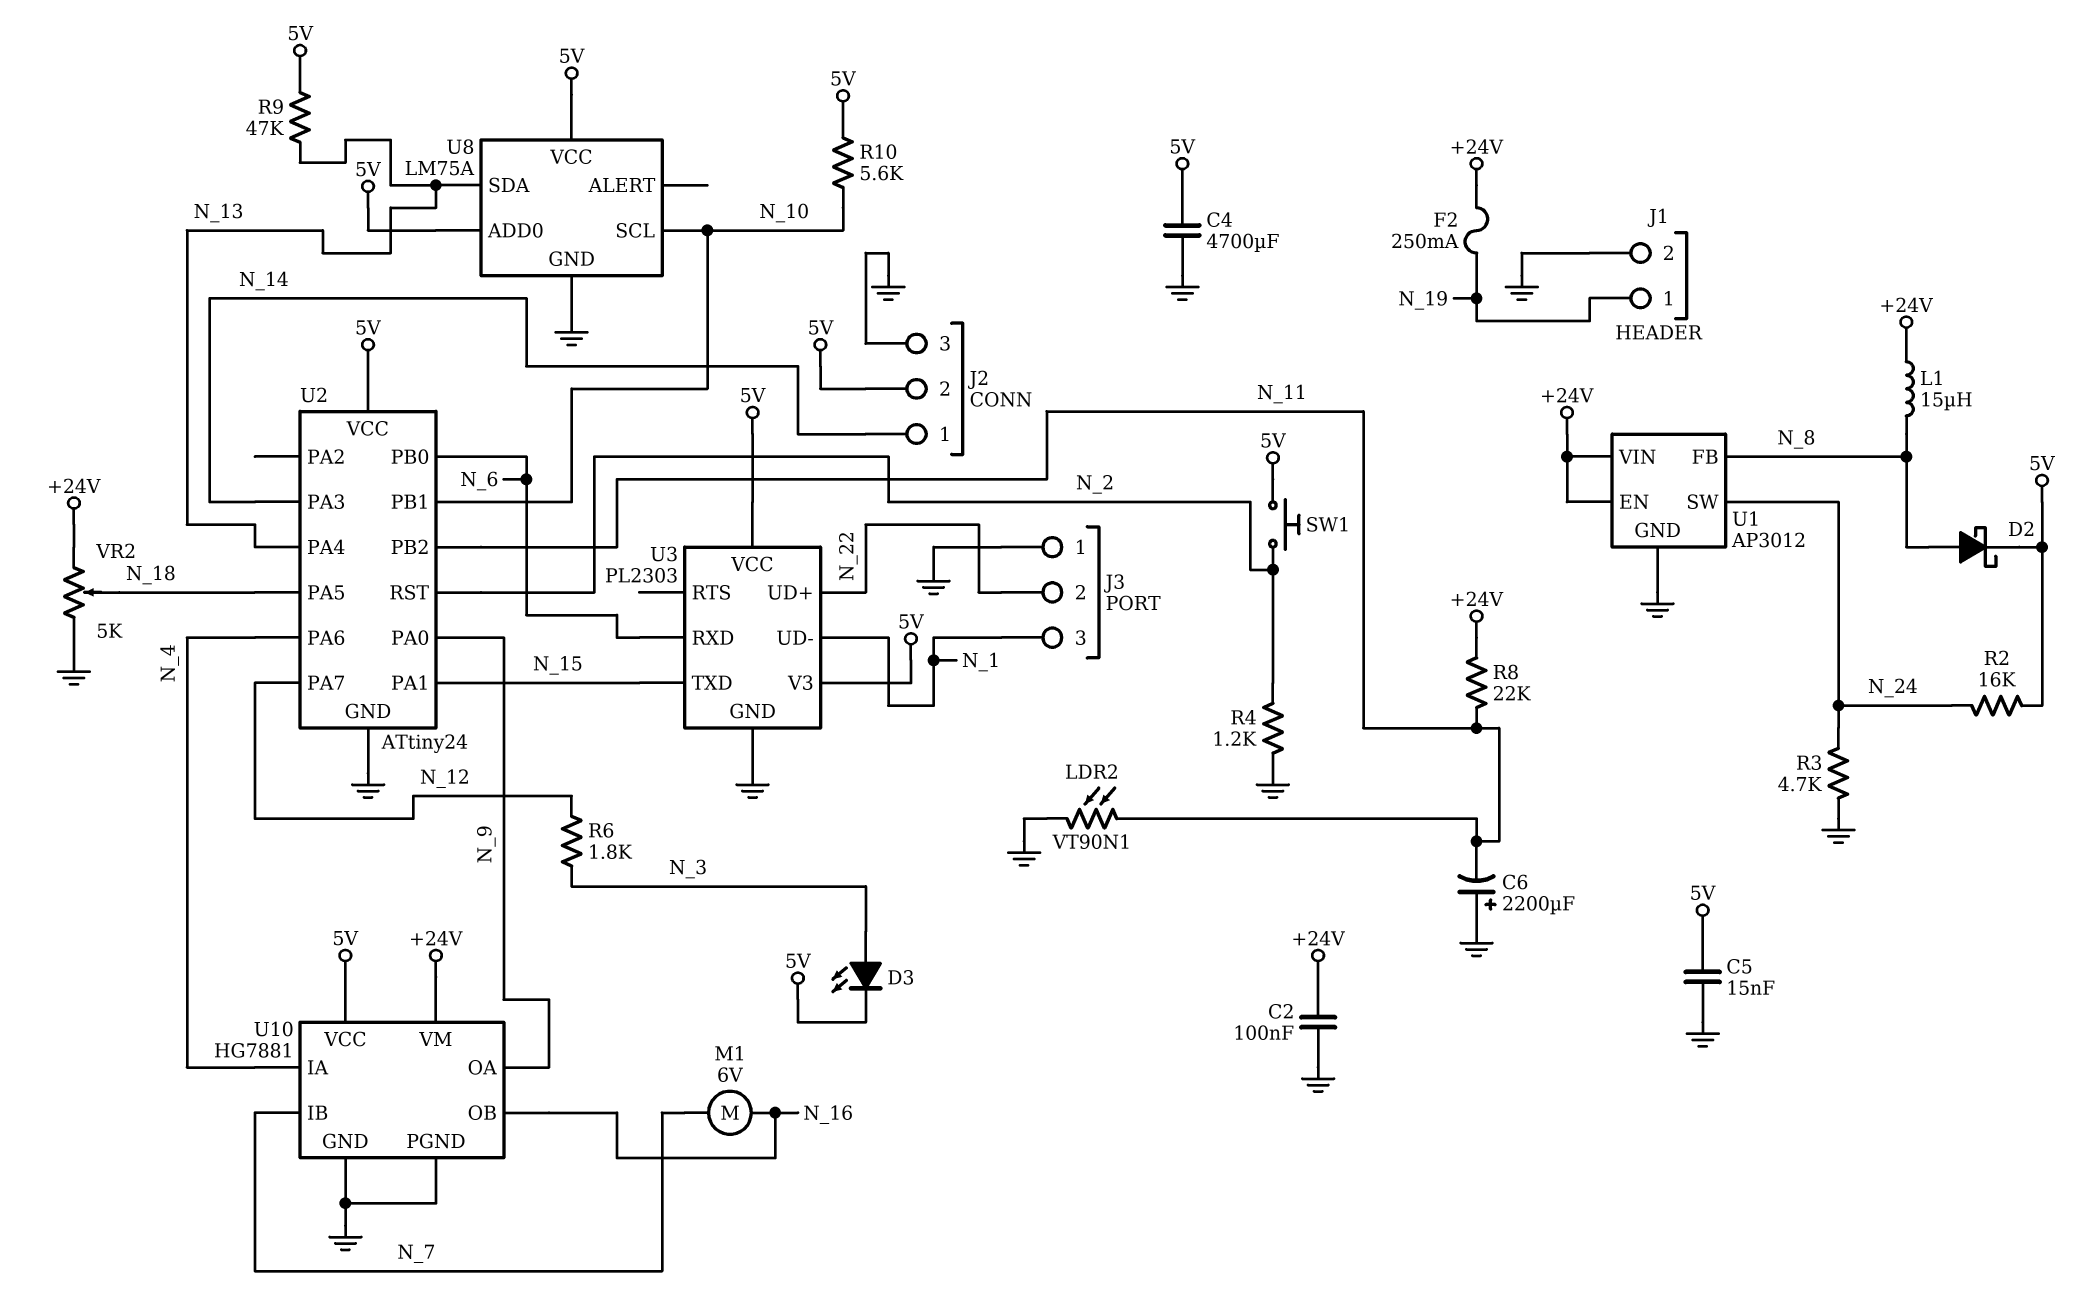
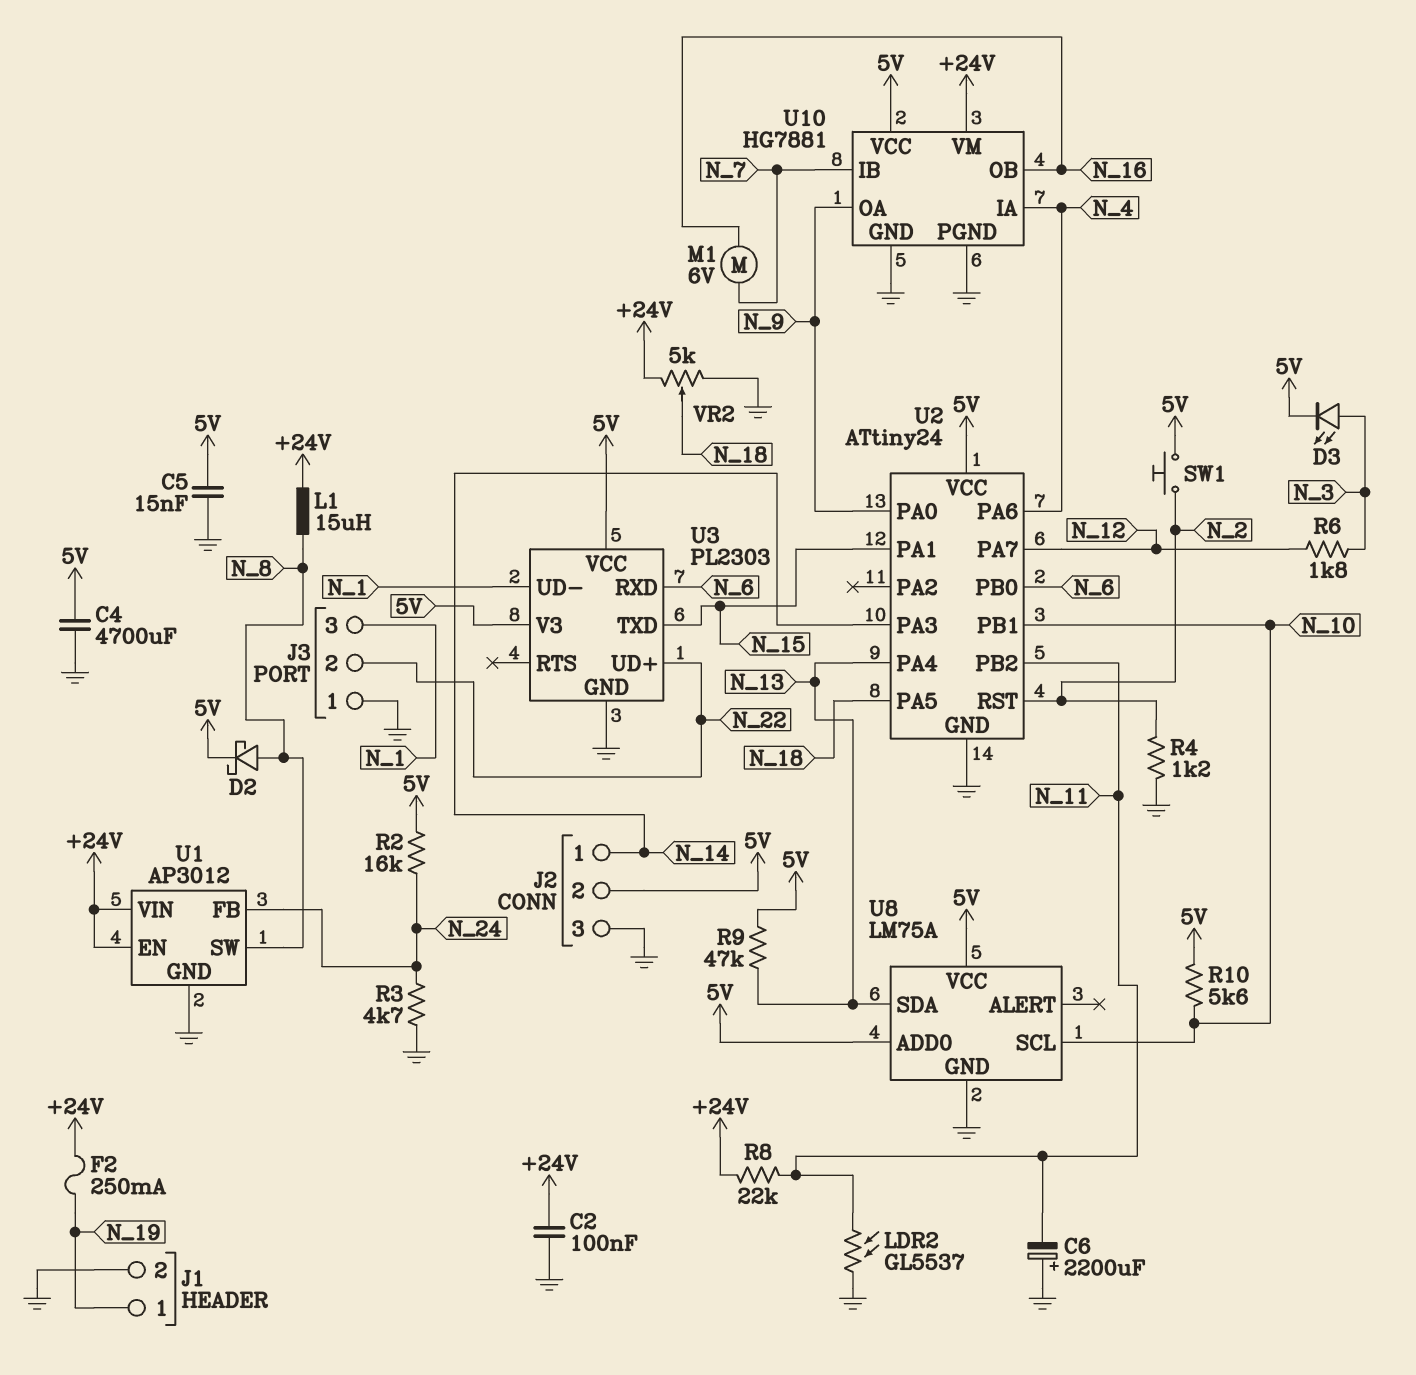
LDR2: VT90N1 (GND, N_11) -> GL5537 (GND, N_11)
U1 pin FB: N_8 -> N_24
U1 pin SW: N_24 -> N_8

